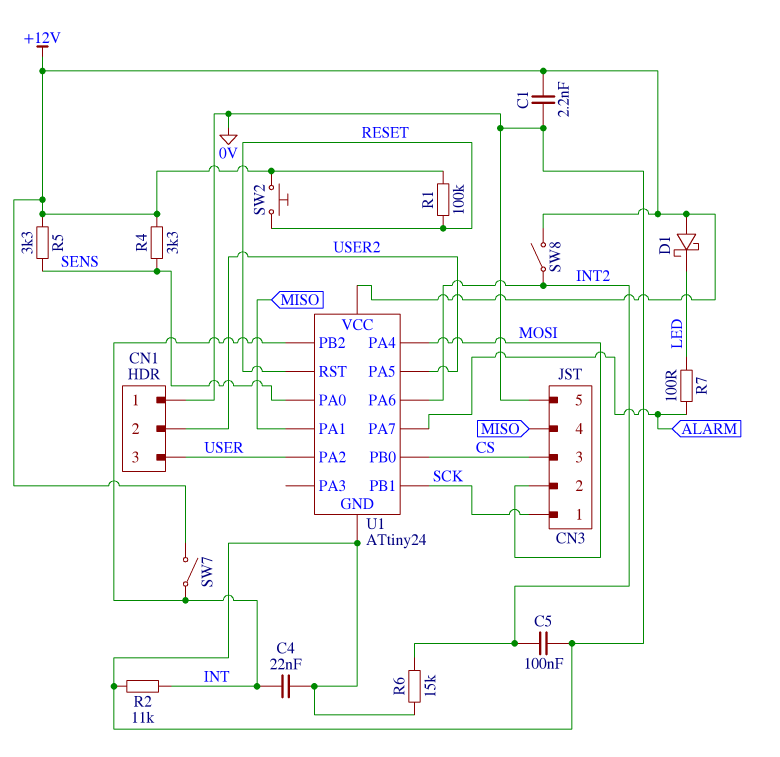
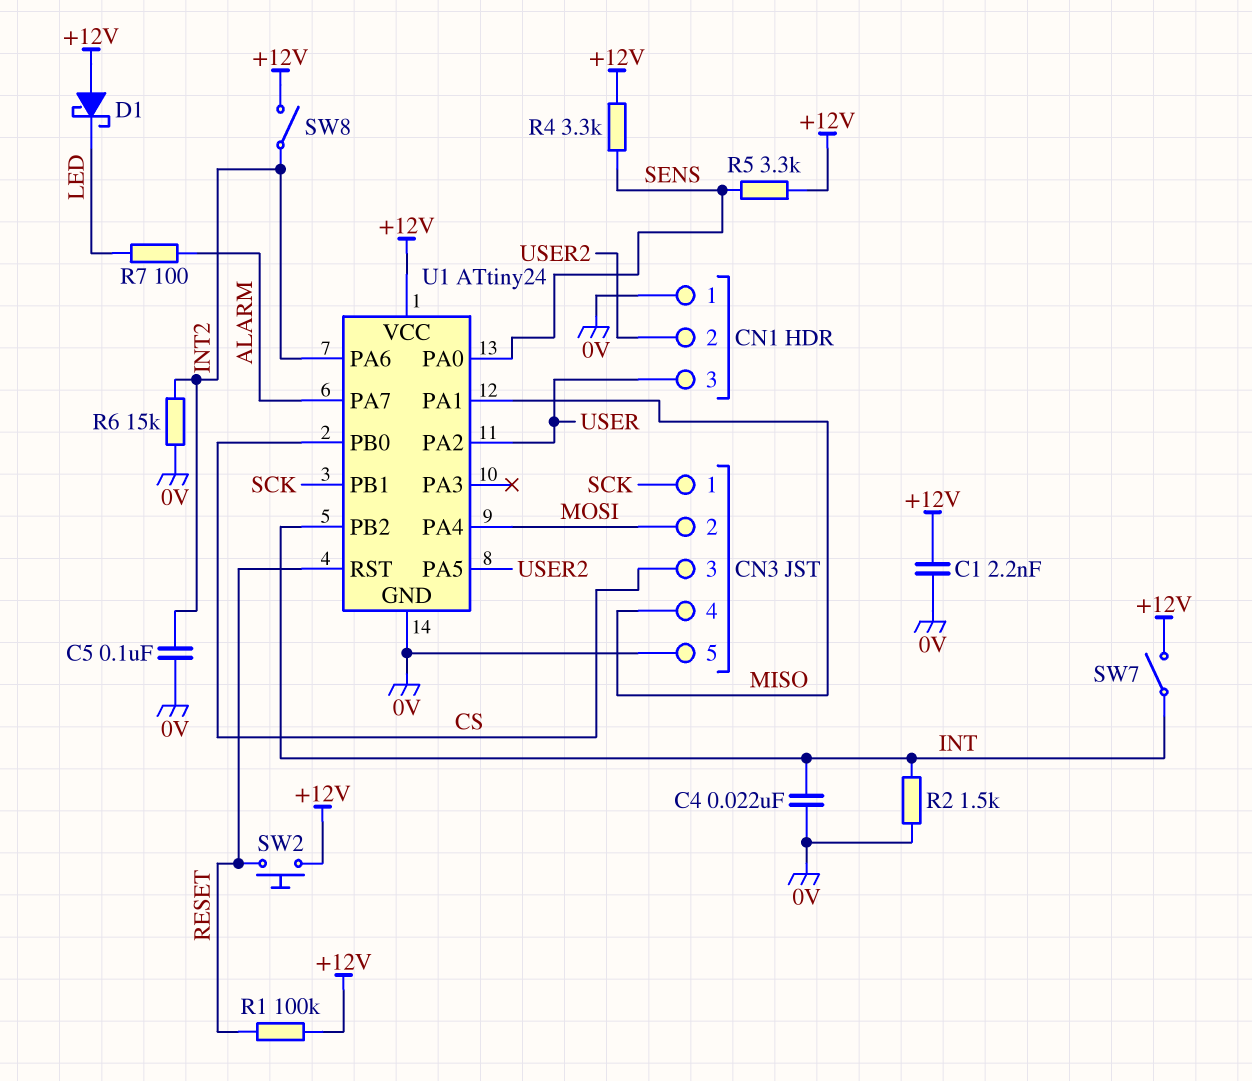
R2: 11k (0V, INT) -> 1.5k (0V, INT)

